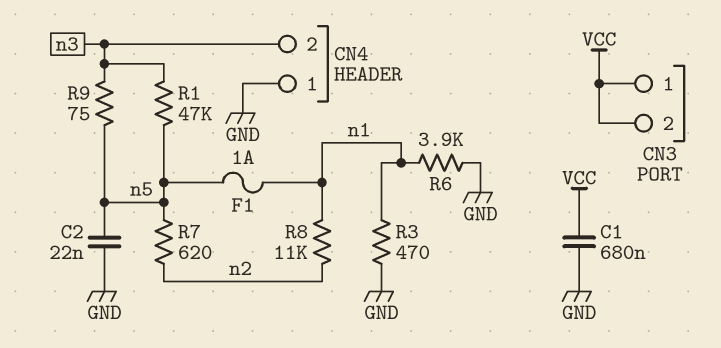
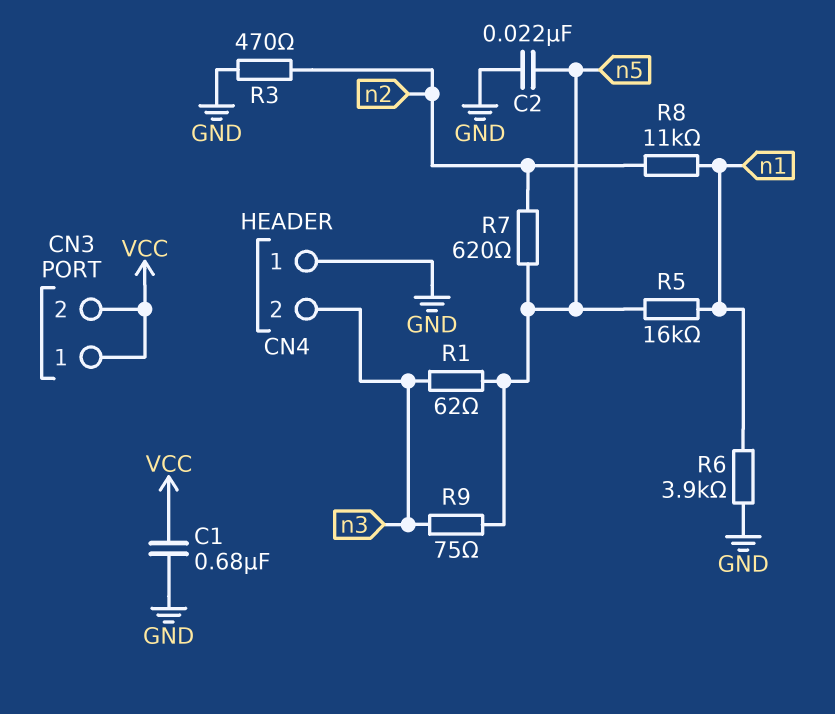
F1: 1A (n1, n5) -> none
R1: 47k (n3, n5) -> 62 (n3, n5)
R3: 470 (GND, n1) -> 470 (GND, n2)
R5: none -> 16k (n1, n5)

